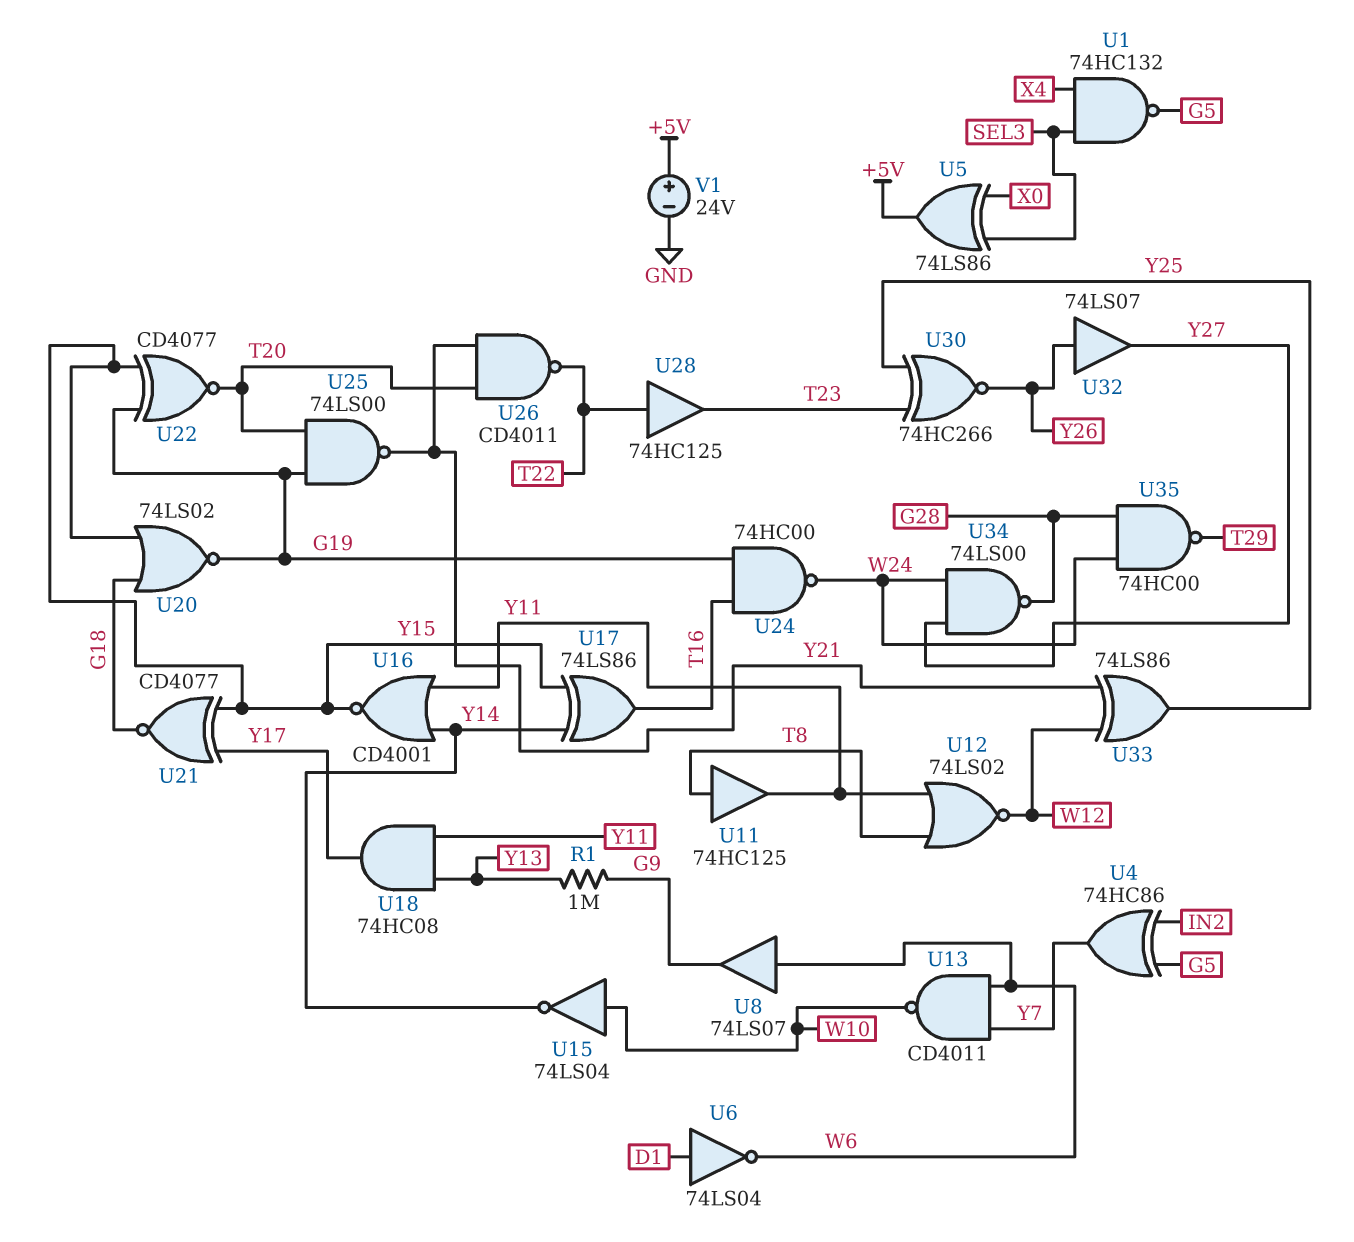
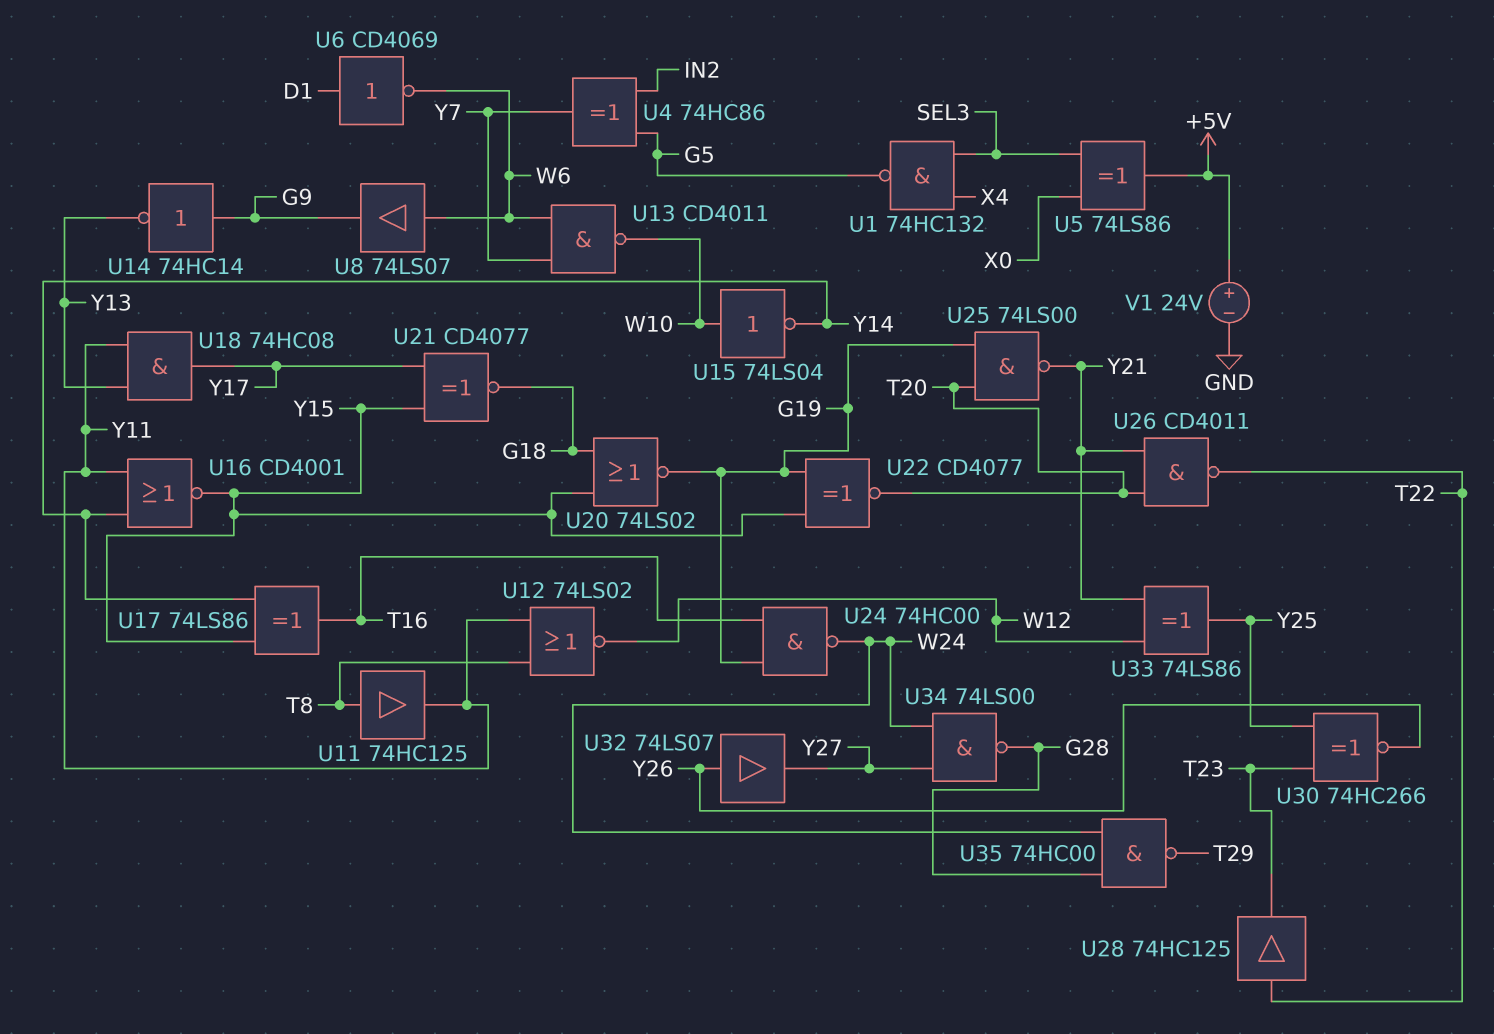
R1: 1M (G9, Y13) -> none
U6: NOT 74LS04 (in D1, out W6) -> NOT CD4069 (in D1, out W6)
U14: none -> NOT 74HC14 (in G9, out Y13)

